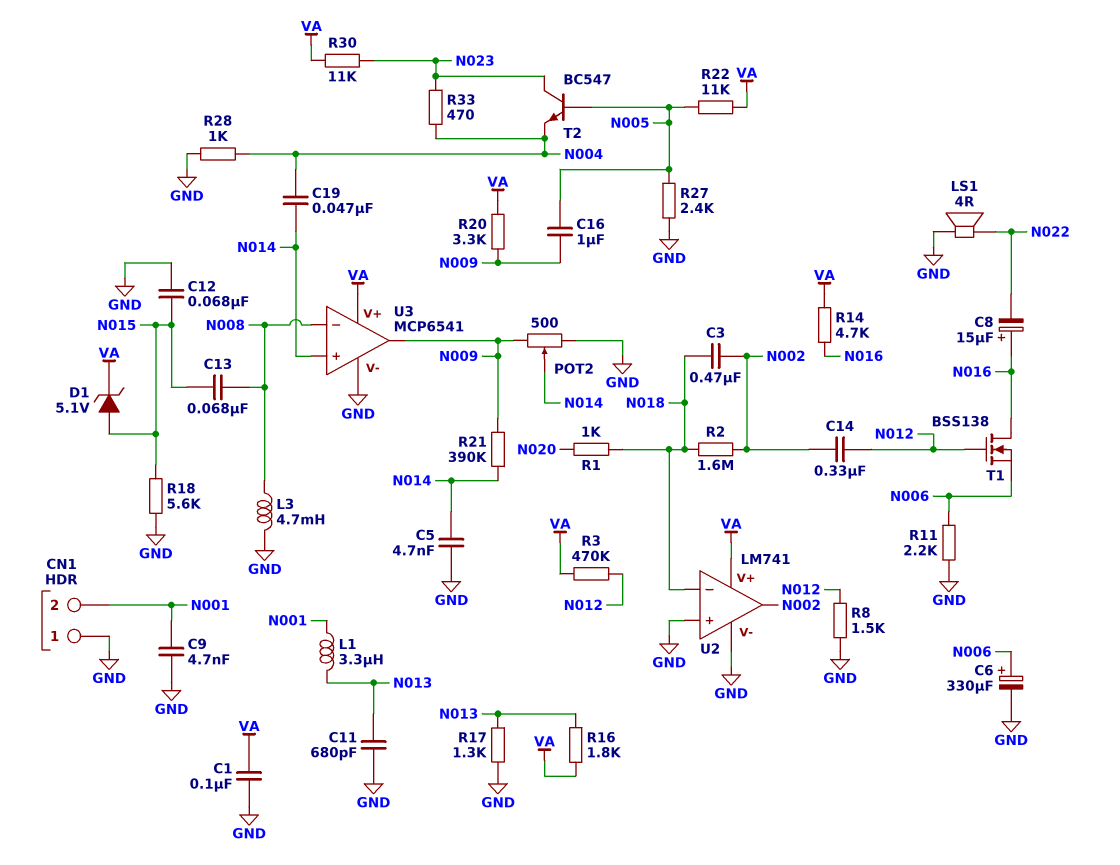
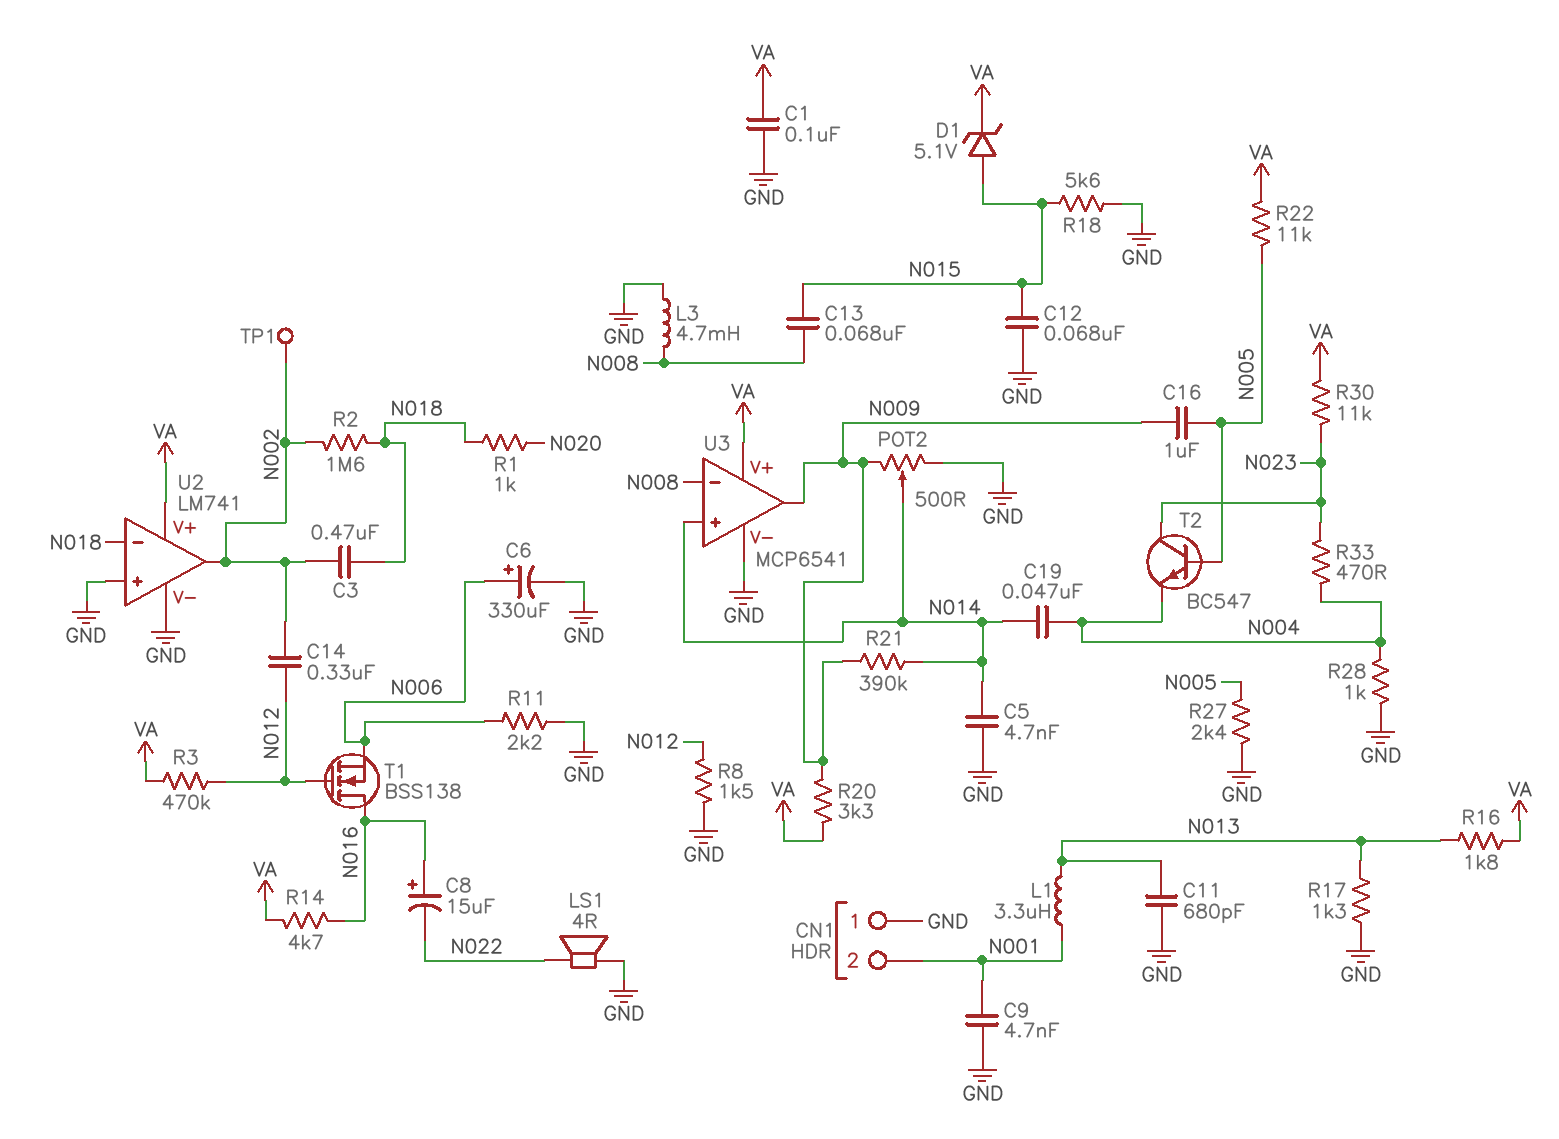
TP1: none -> test point (N002)

